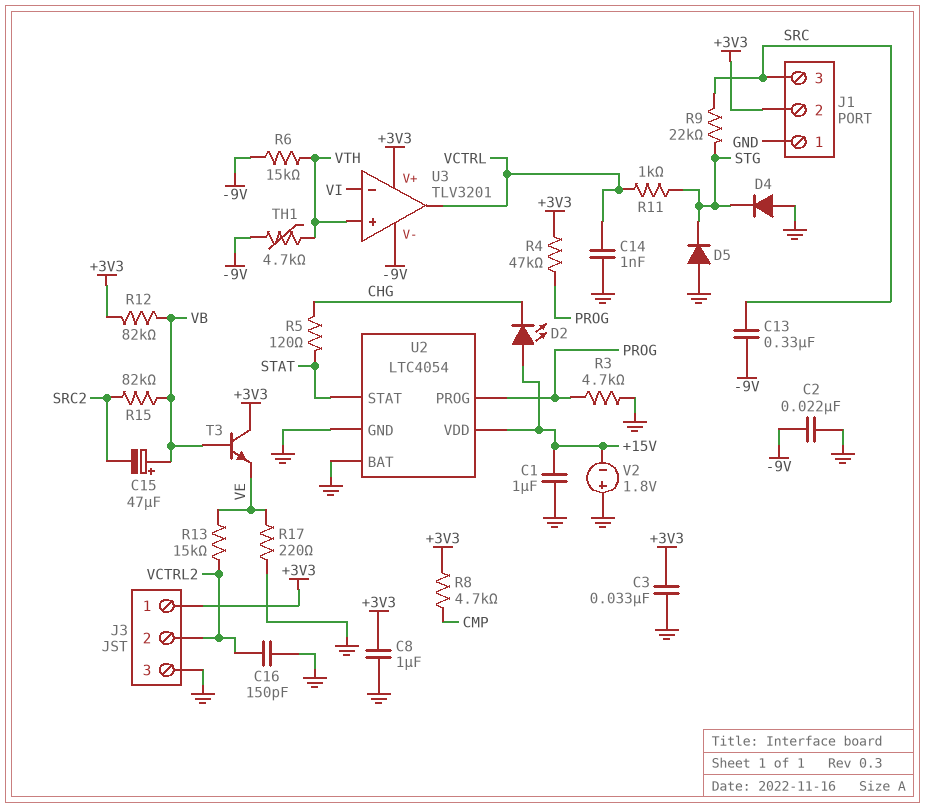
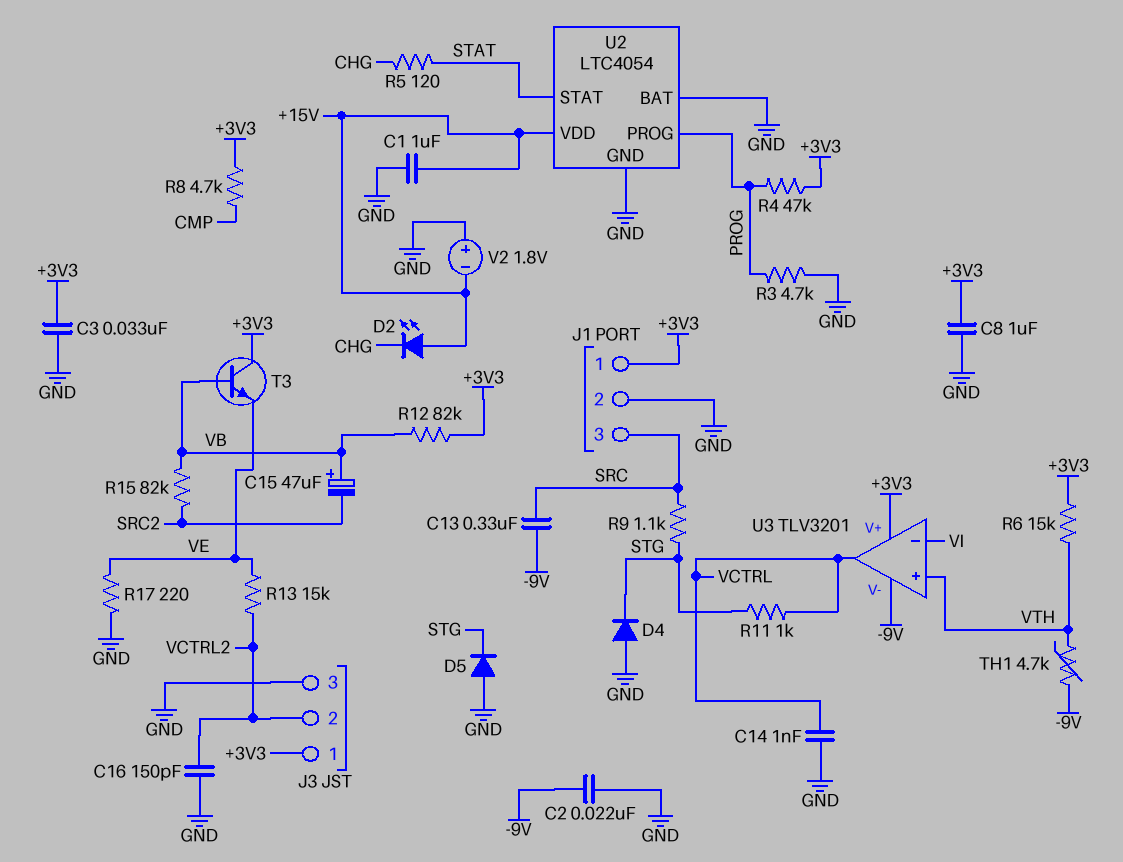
J1 pin 1: GND -> +3V3
J1 pin 2: +3V3 -> GND
R6: 15k (-9V, VTH) -> 15k (+3V3, VTH)
R9: 22k (SRC, STG) -> 1.1k (SRC, STG)

